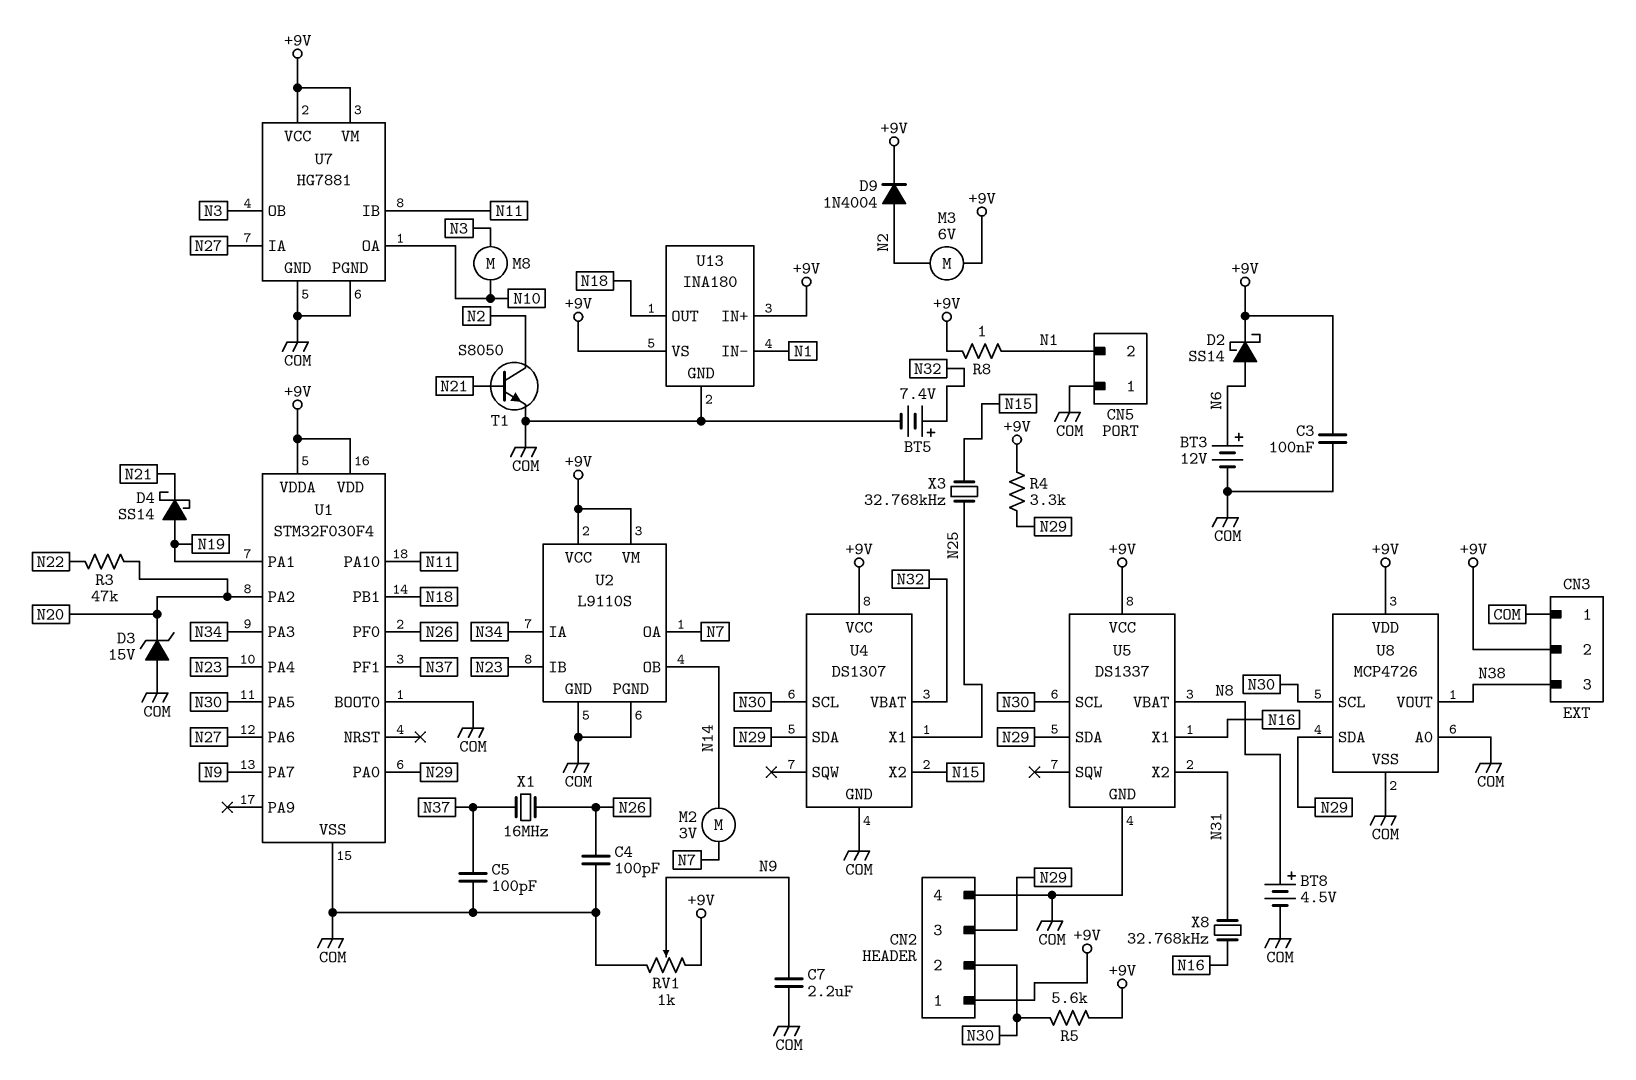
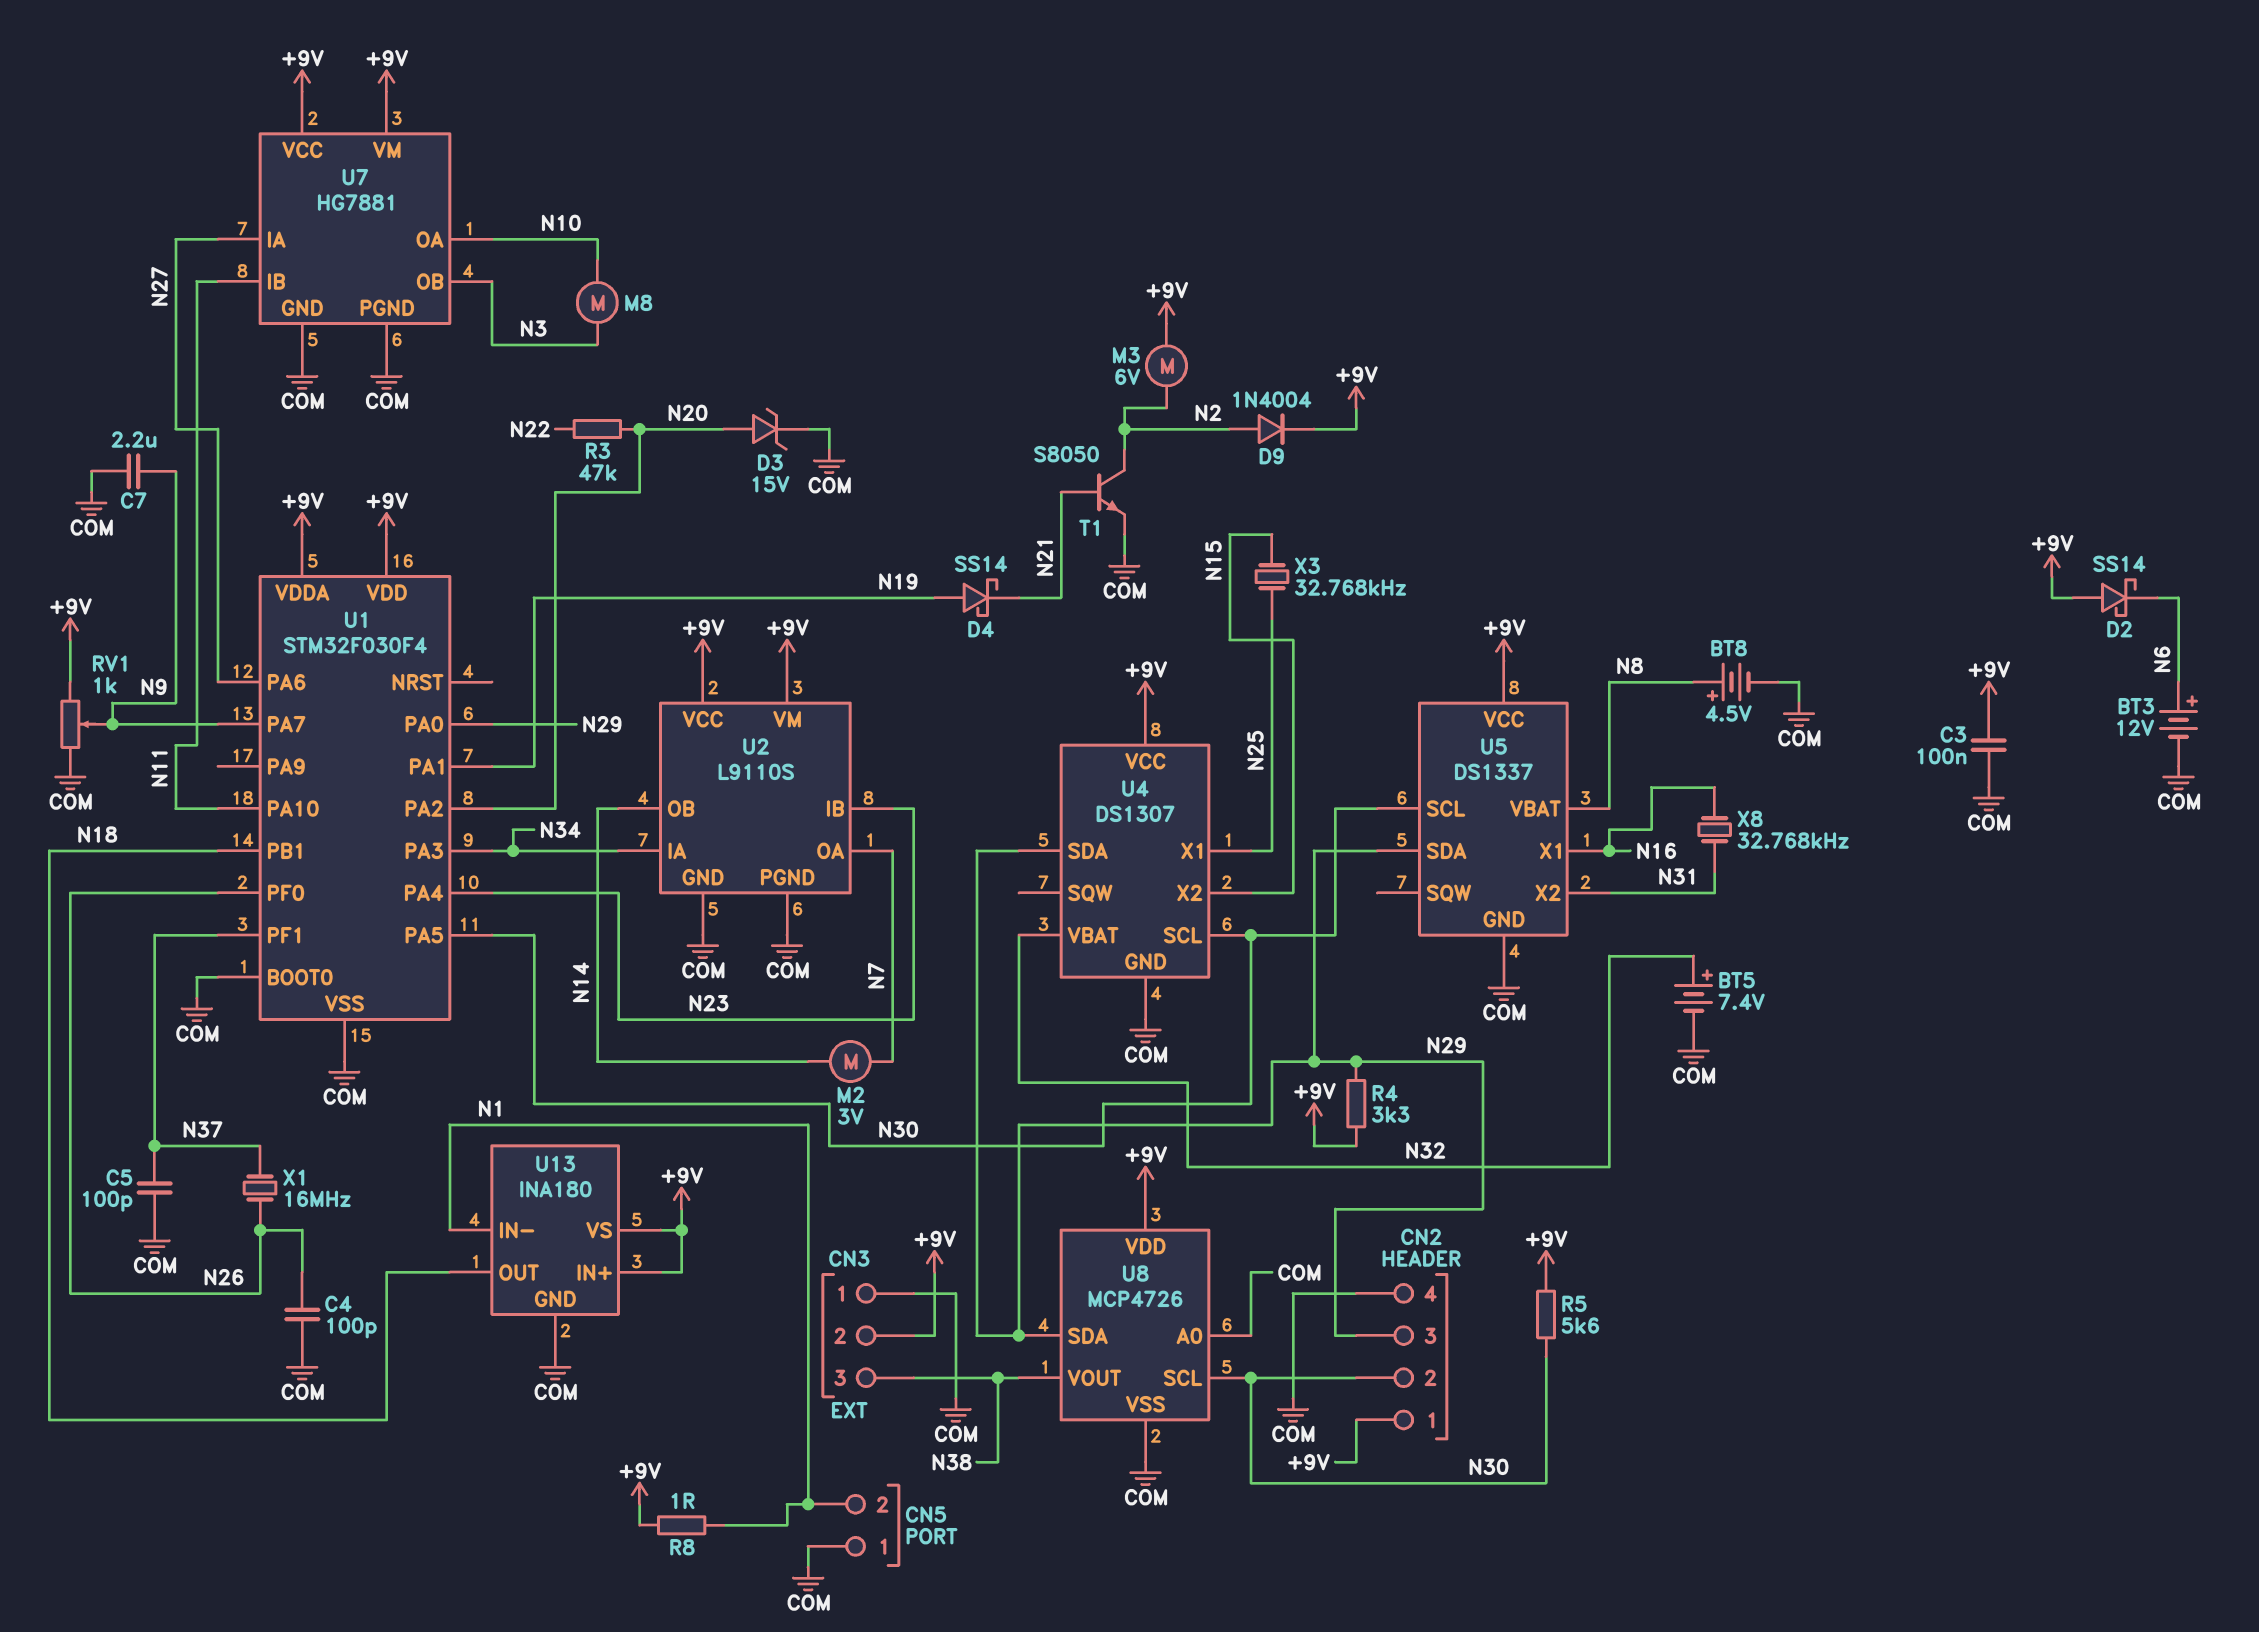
D2: schottky SS14 (A N6, K +9V) -> schottky SS14 (A +9V, K N6)
D3: zener 15V (A COM, K N20) -> zener 15V (A N20, K COM)

